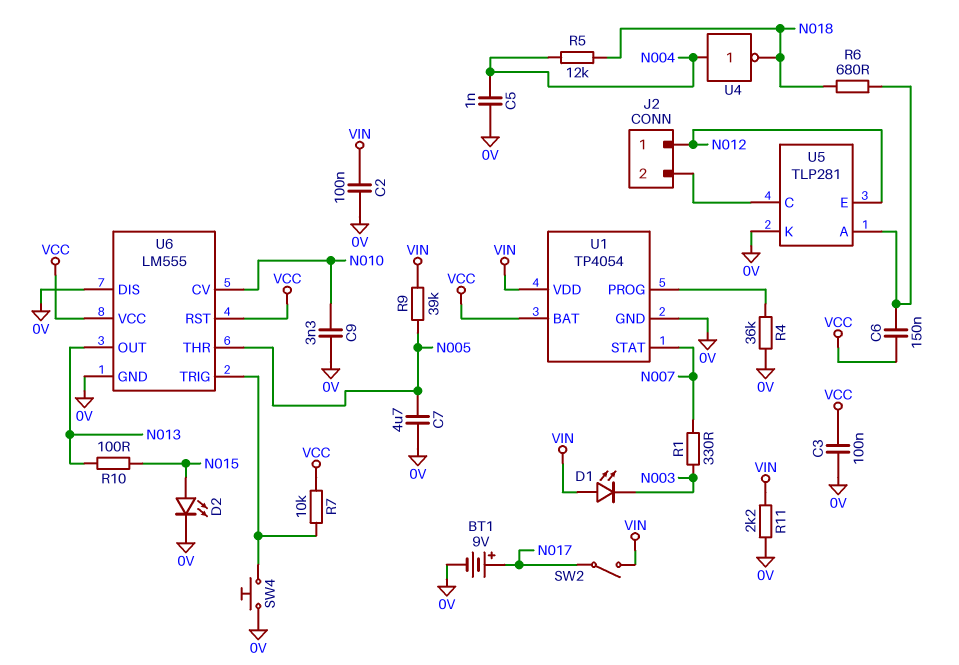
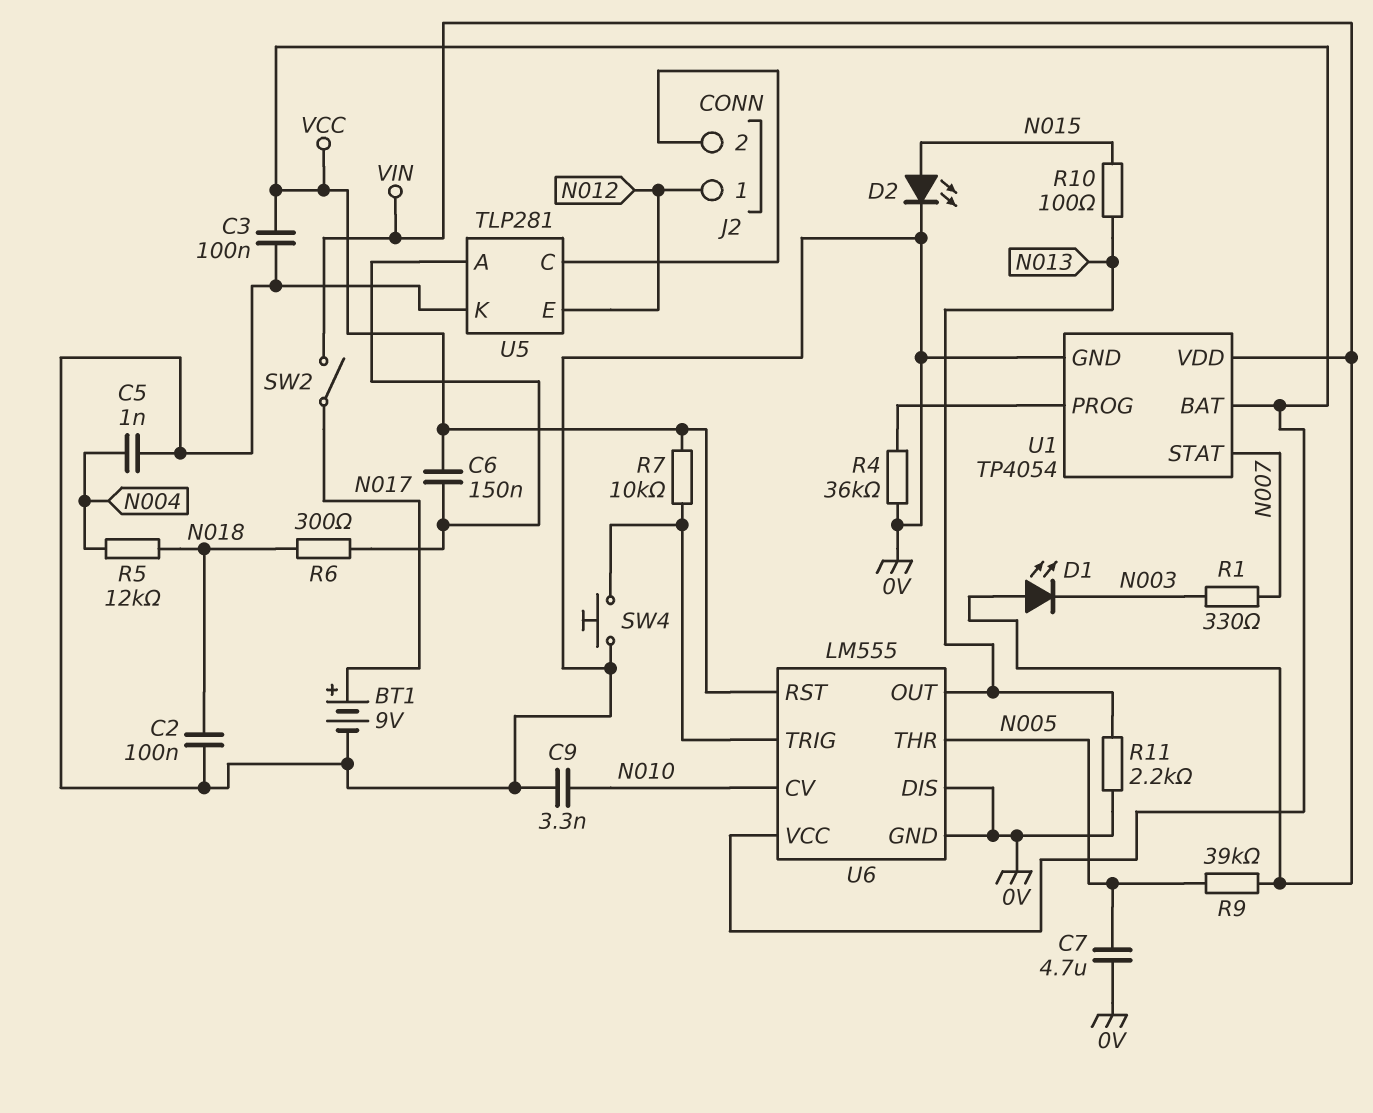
C2: 100nF (0V, VIN) -> 100nF (0V, N018)
R6: 680 (N018, U5/A) -> 300 (N018, U5/A)
R11: 2.2k (0V, VIN) -> 2.2k (0V, N013)
U4: NOT (in N004, out N018) -> none

